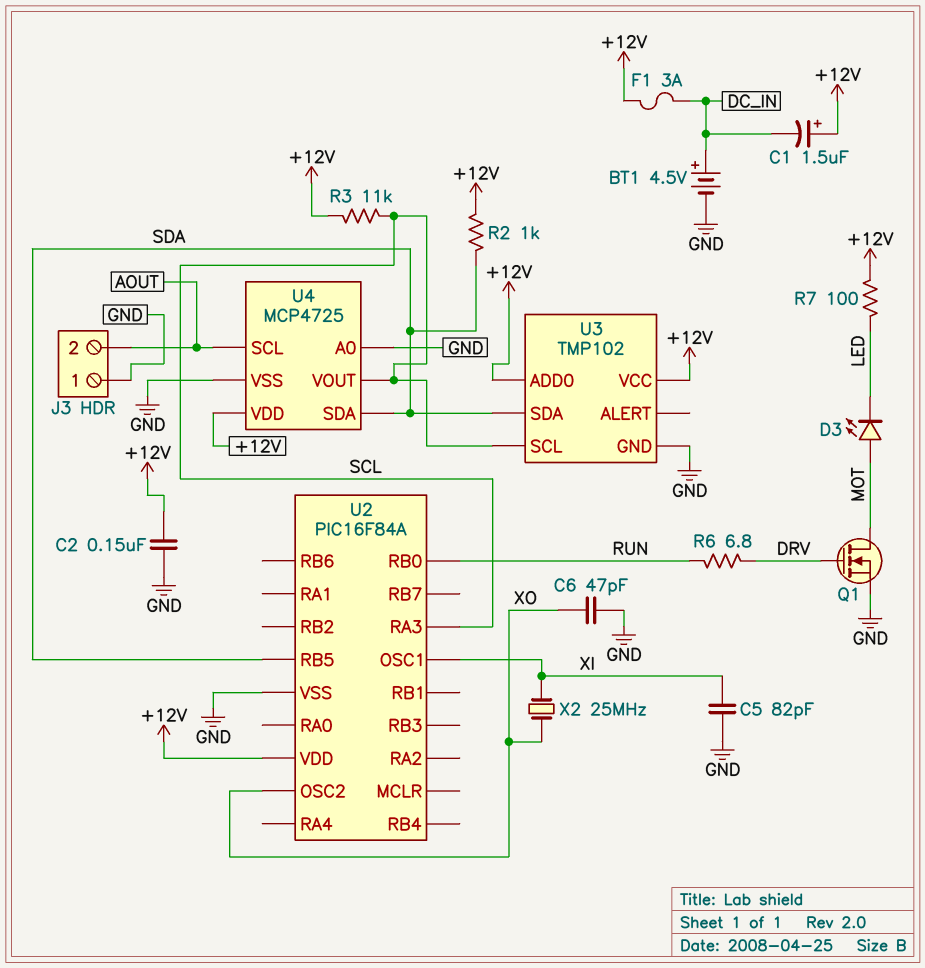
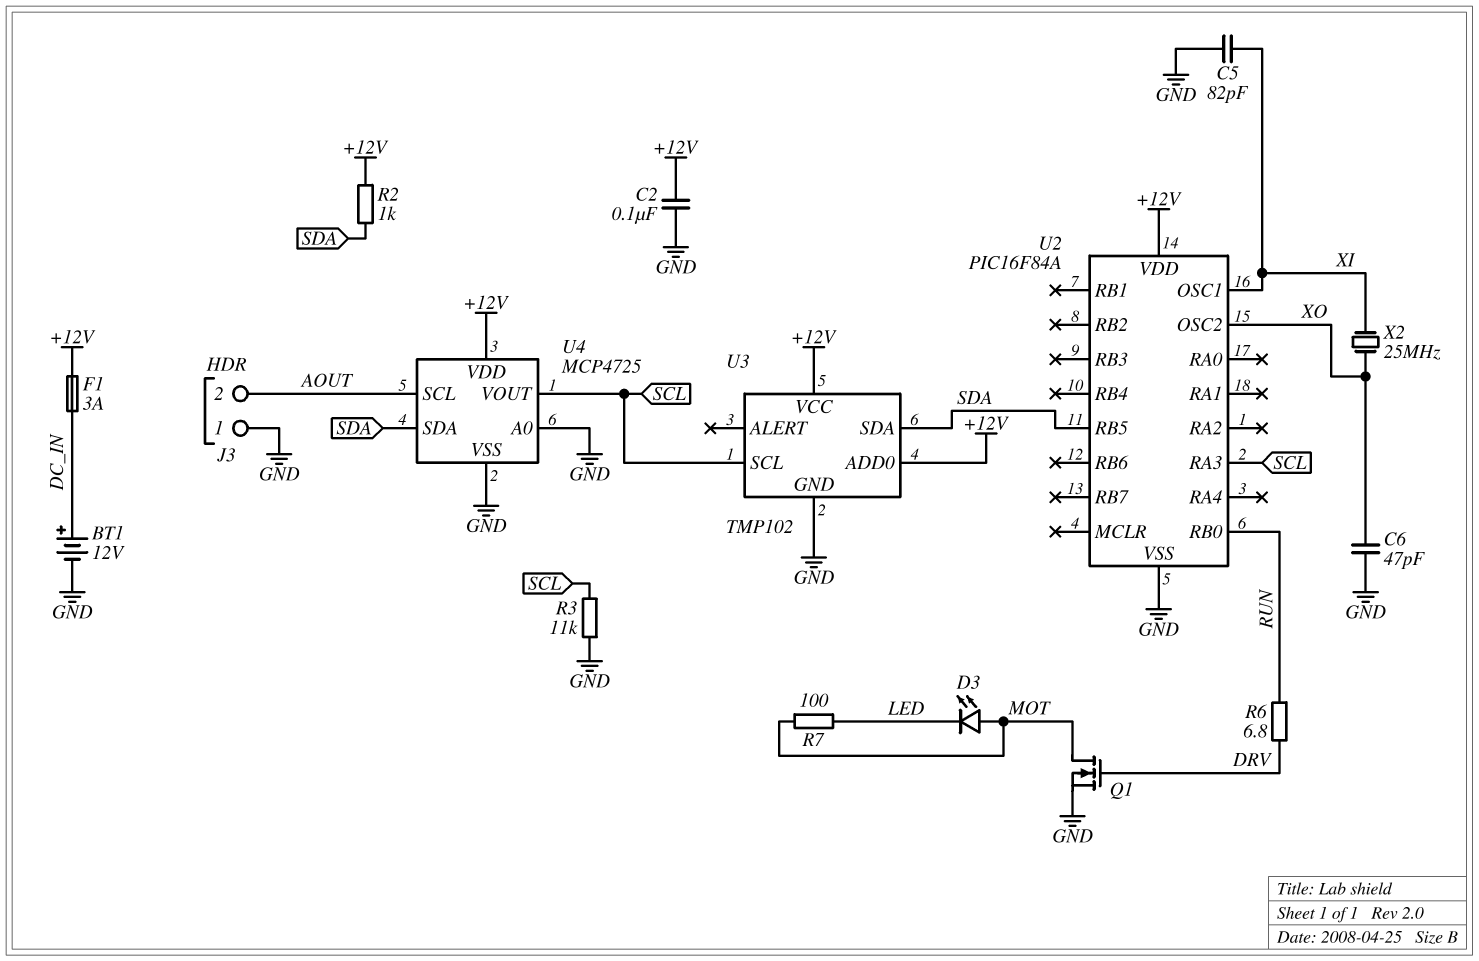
BT1: 4.5V (plus DC_IN, minus GND) -> 12V (plus DC_IN, minus GND)
C1: 1.5uF (plus +12V, minus DC_IN) -> none
C2: 150nF (+12V, GND) -> 100nF (+12V, GND)
R3: 11k (+12V, SCL) -> 11k (GND, SCL)
R7: 100 (+12V, LED) -> 100 (LED, MOT)

